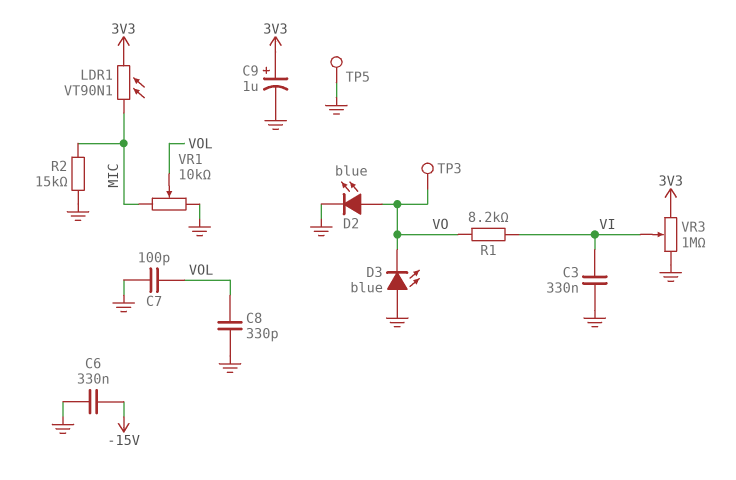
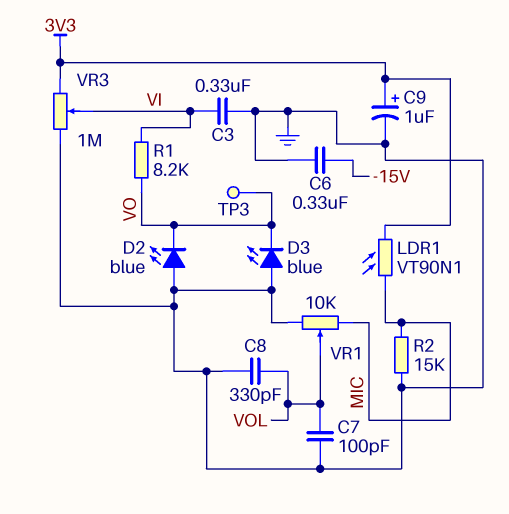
D2: LED blue (A VO, K GND) -> LED blue (A GND, K VO)
TP5: test point (GND) -> none

